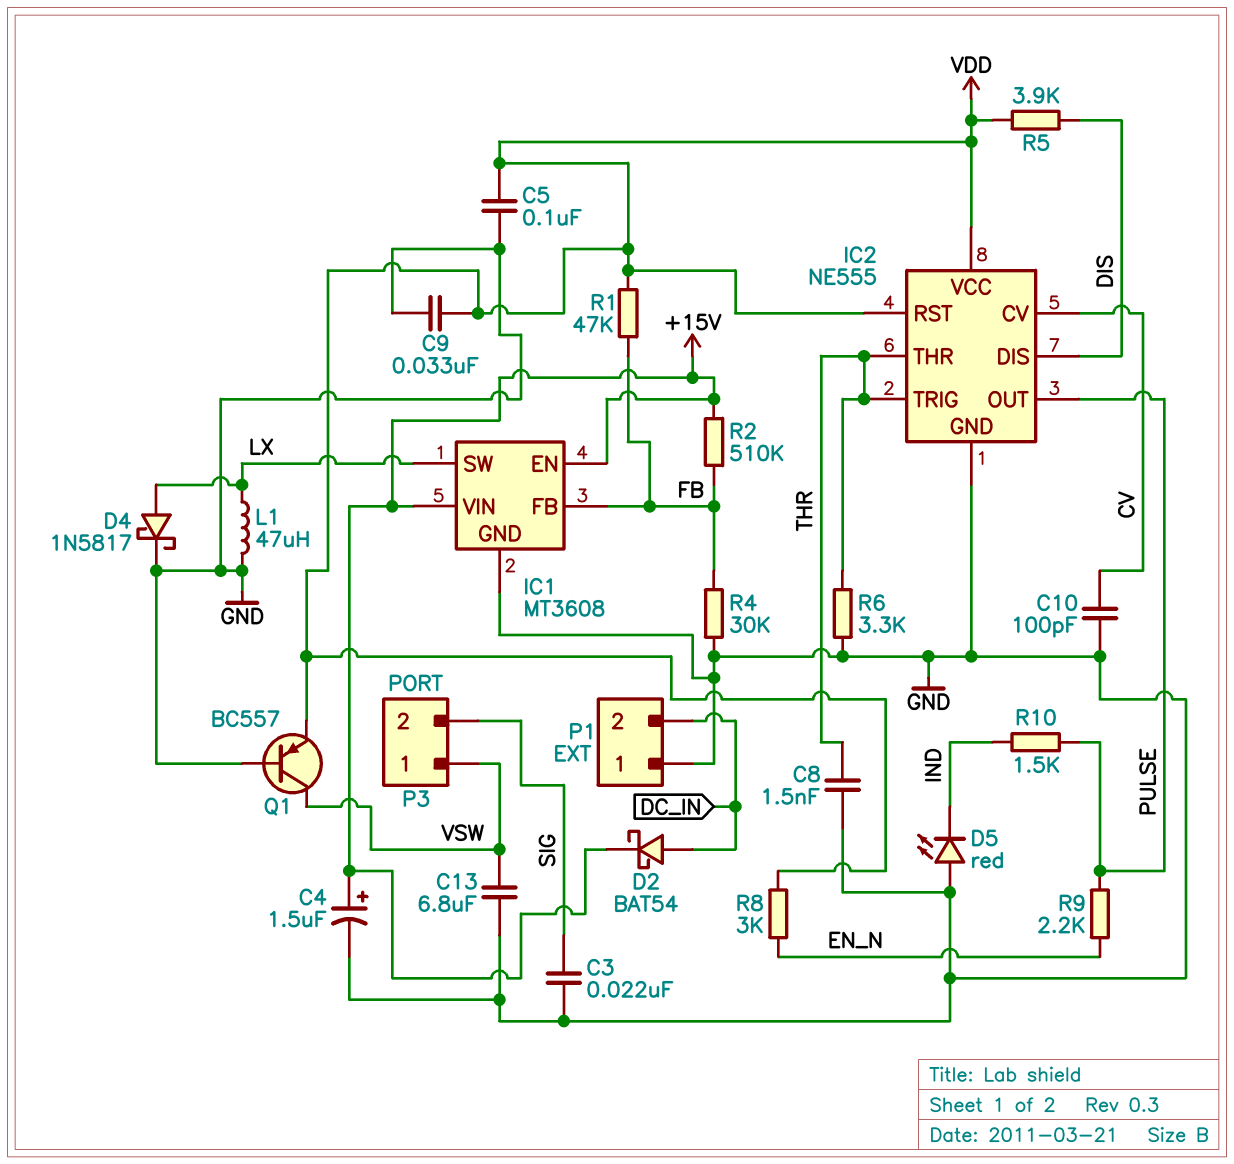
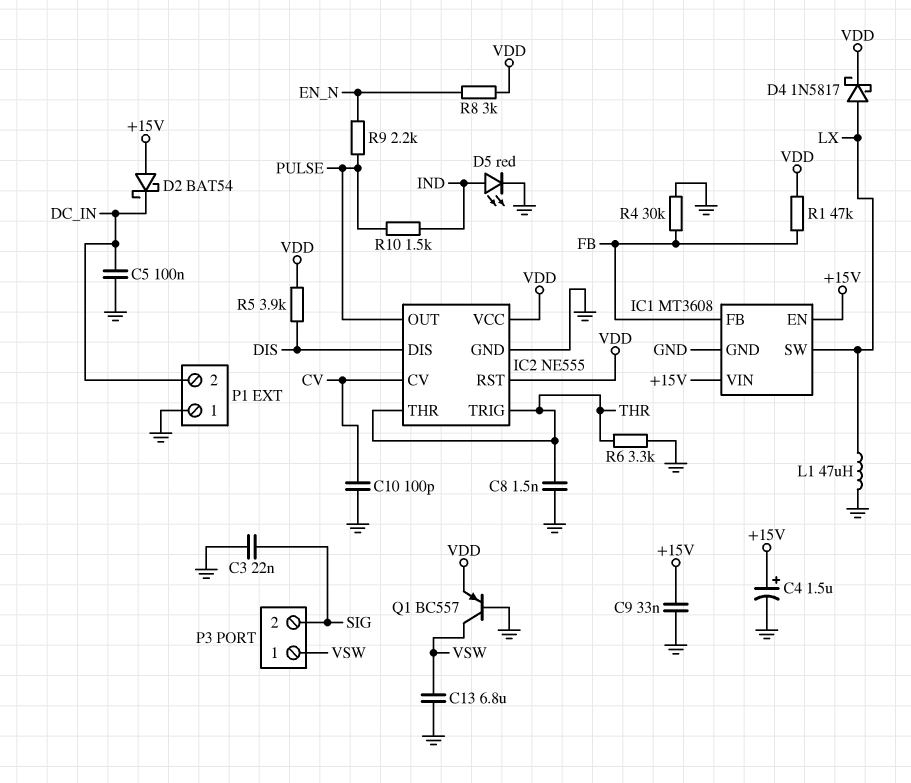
C5: 100nF (GND, VDD) -> 100nF (DC_IN, GND)
C9: 33nF (GND, VDD) -> 33nF (+15V, GND)
D2: schottky BAT54 (A DC_IN, K +15V) -> schottky BAT54 (A +15V, K DC_IN)
D4: schottky 1N5817 (A LX, K GND) -> schottky 1N5817 (A LX, K VDD)
D5: LED red (A GND, K IND) -> LED red (A IND, K GND)
R2: 510k (+15V, FB) -> none

